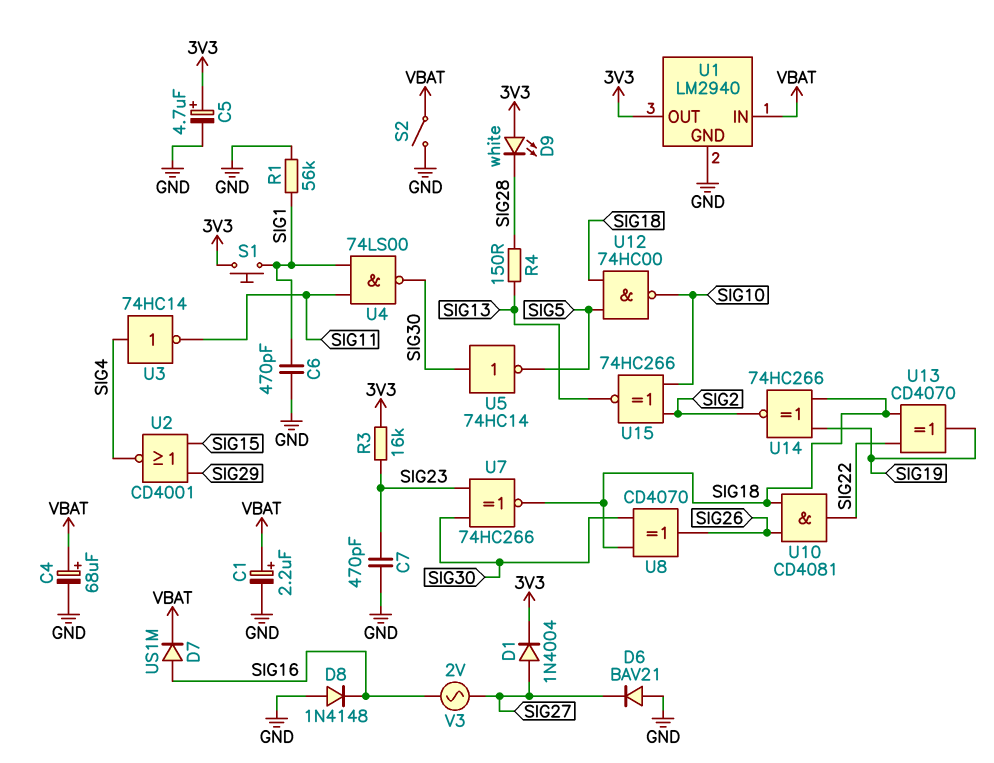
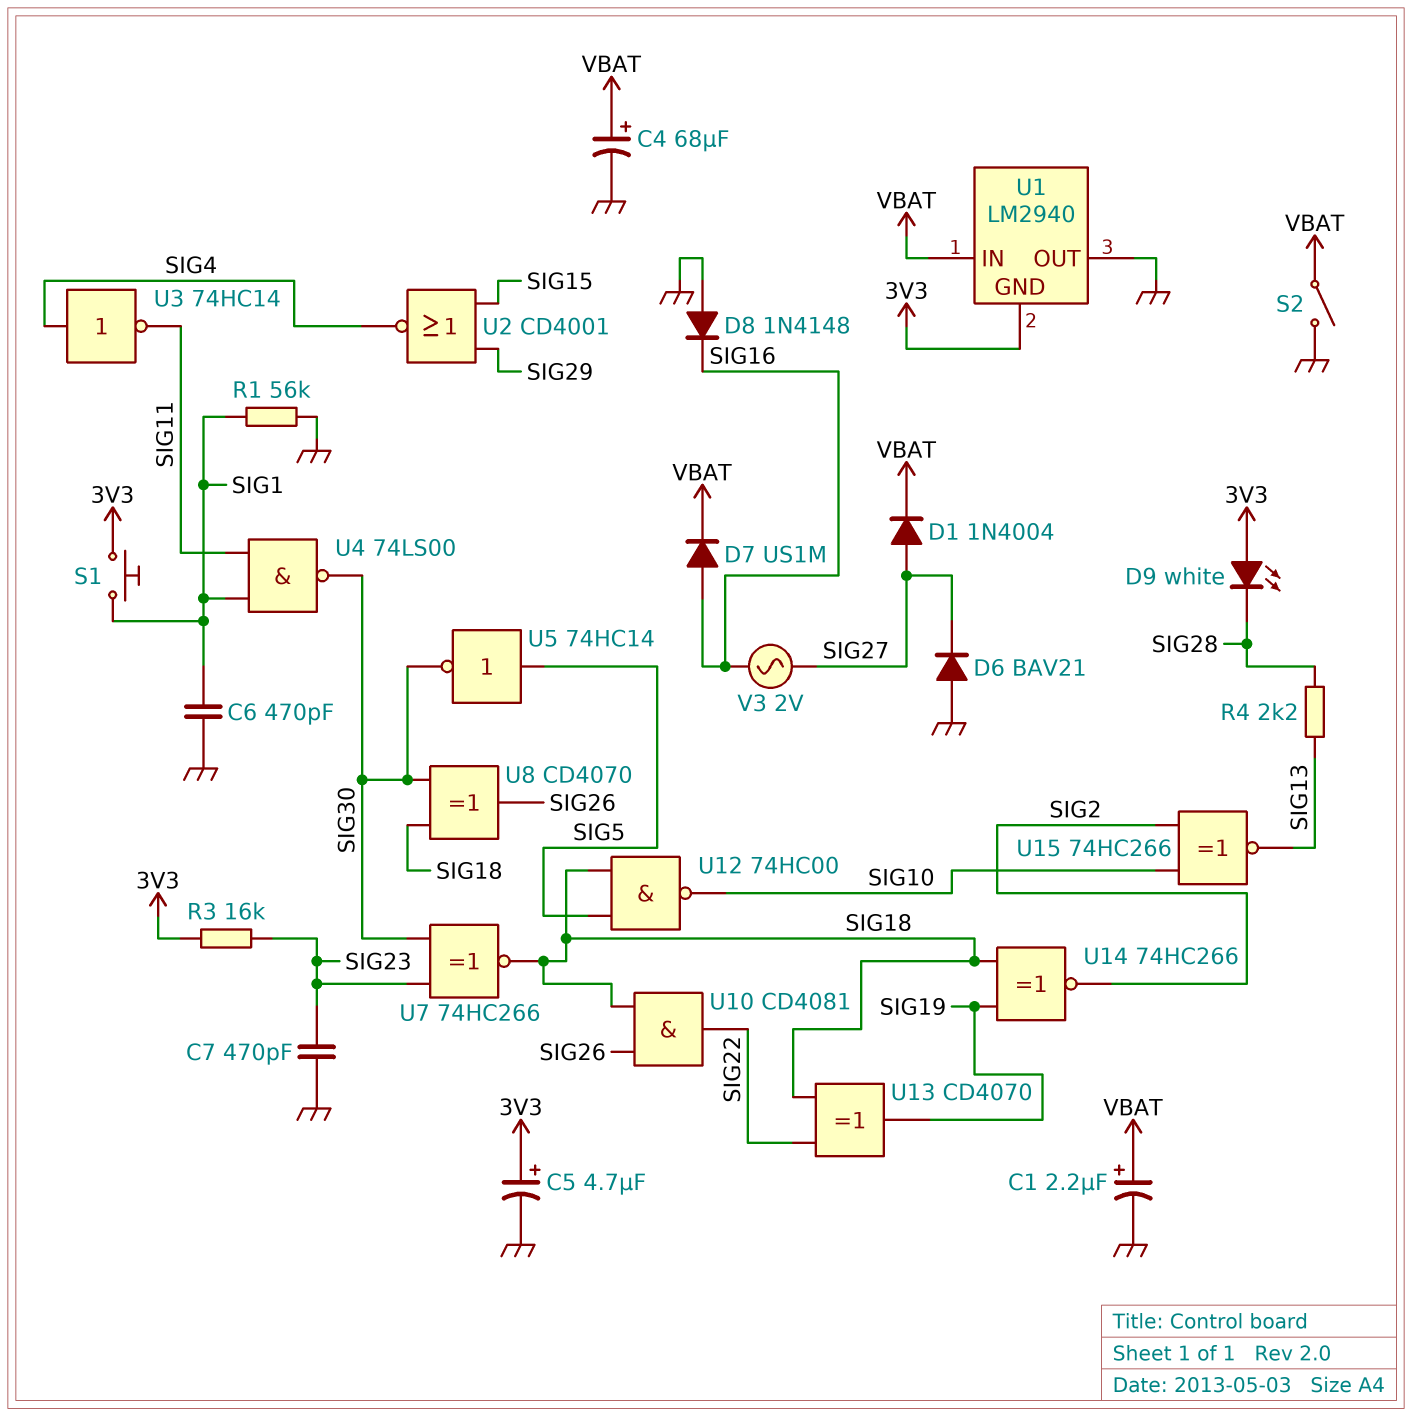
D1: diode 1N4004 (A SIG27, K 3V3) -> diode 1N4004 (A SIG27, K VBAT)
R4: 150 (SIG13, SIG28) -> 2.2k (SIG13, SIG28)
U1 pin GND: GND -> 3V3
U1 pin OUT: 3V3 -> GND
U5: NOT 74HC14 (in SIG30, out SIG5) -> NOT 74HC14 (in SIG5, out SIG30)

